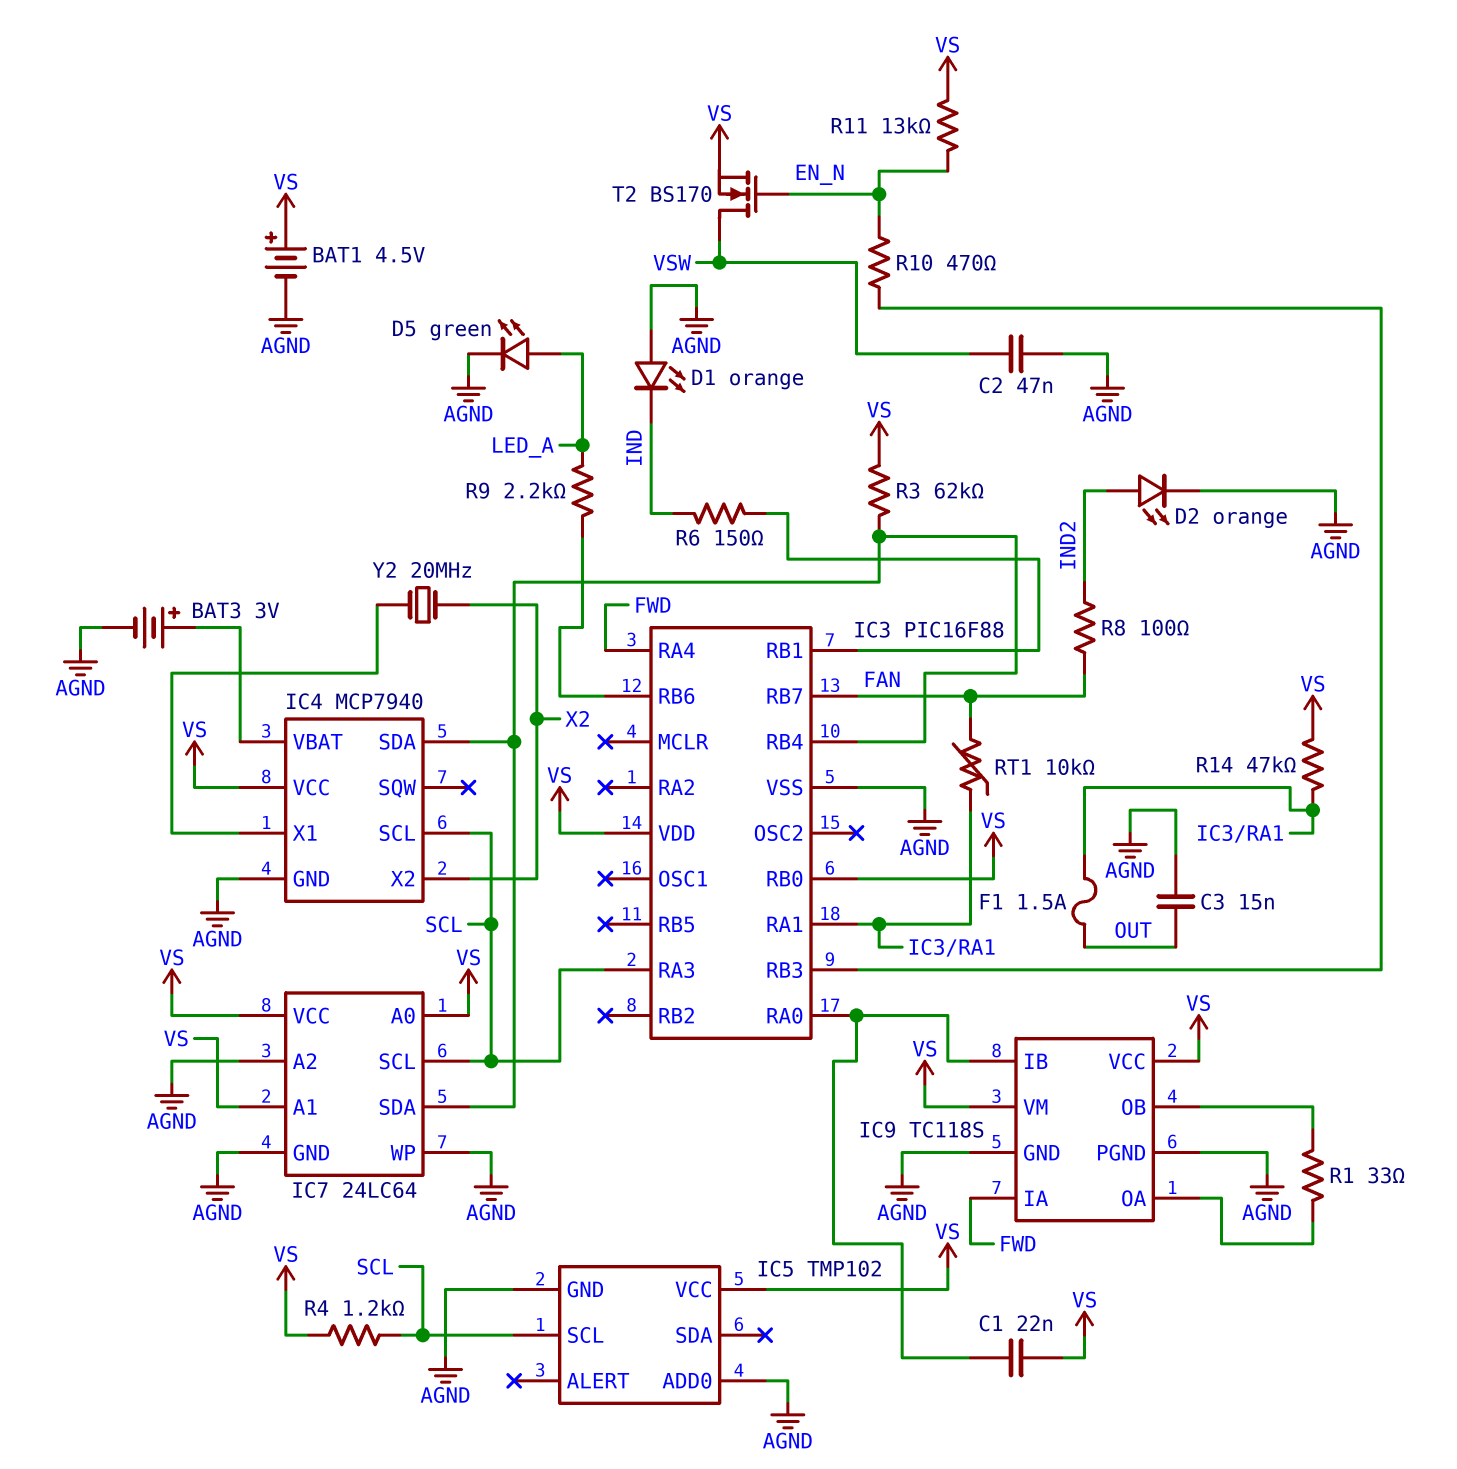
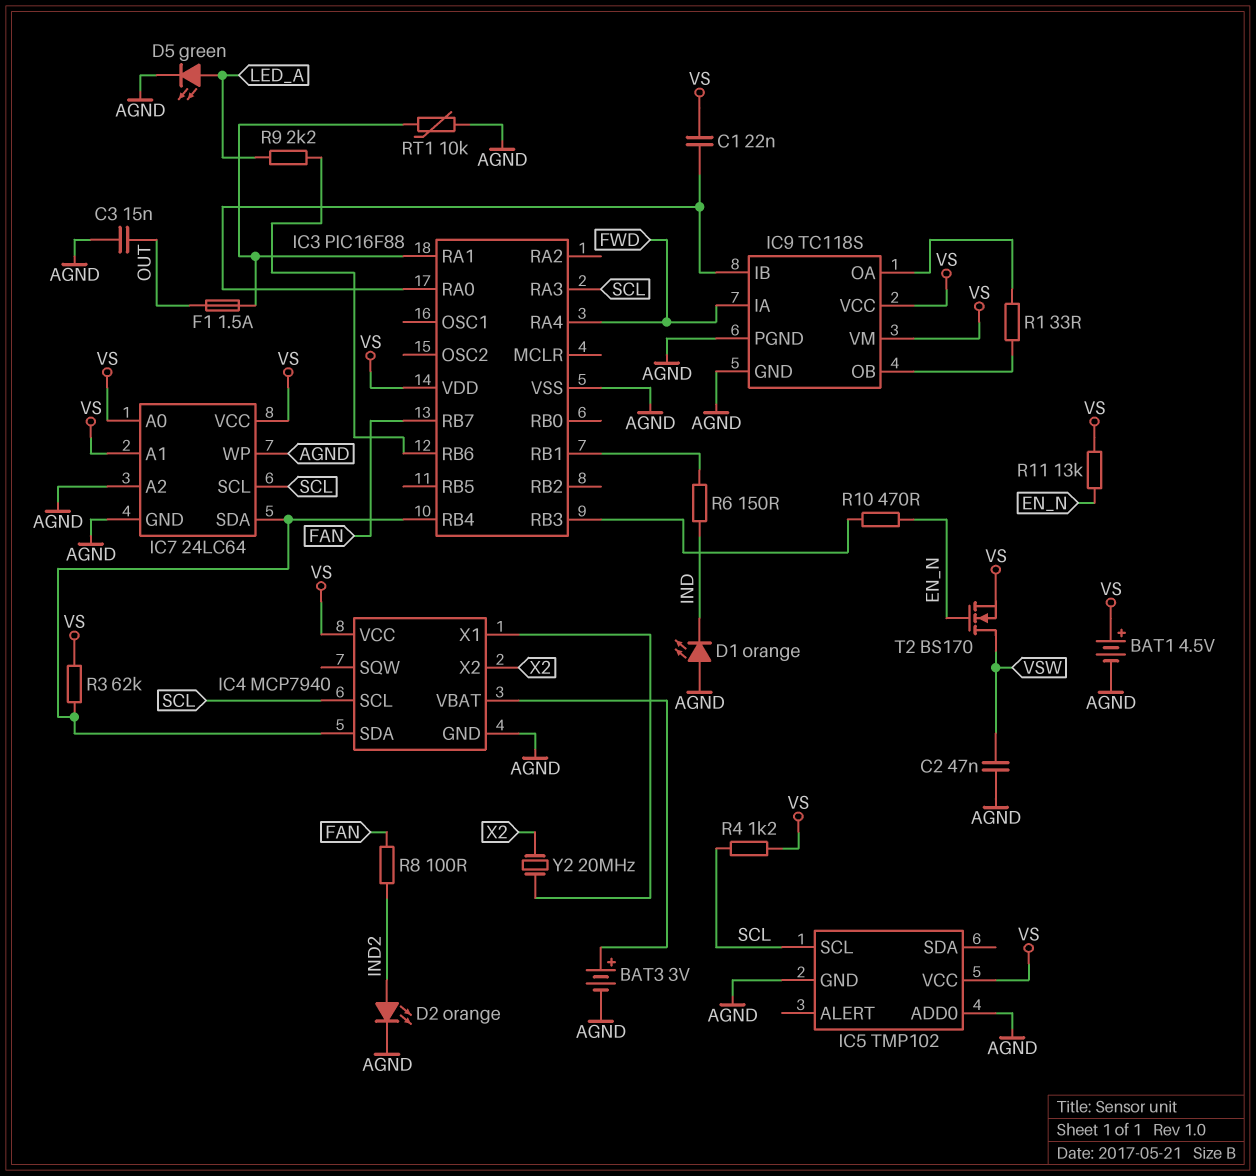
IC3 pin RB0: VS -> none
R14: 47k (IC3/RA1, VS) -> none
RT1: 10k (FAN, IC3/RA1) -> 10k (AGND, IC3/RA1)

